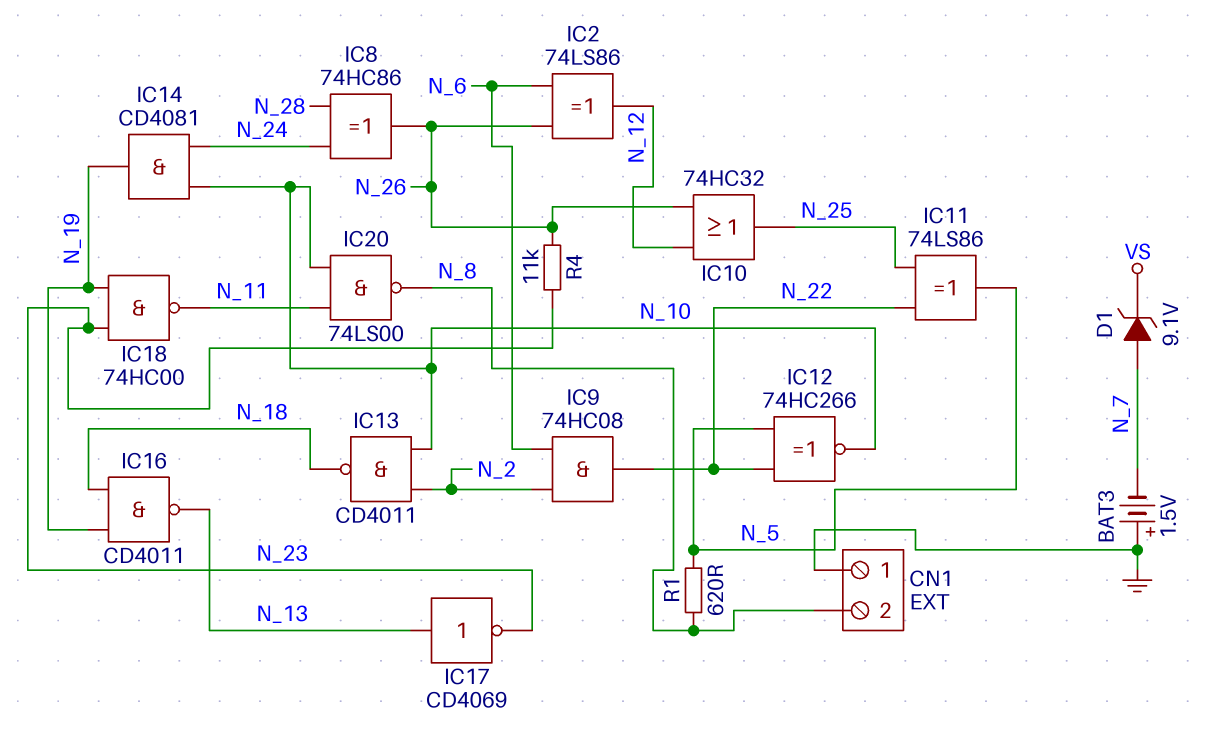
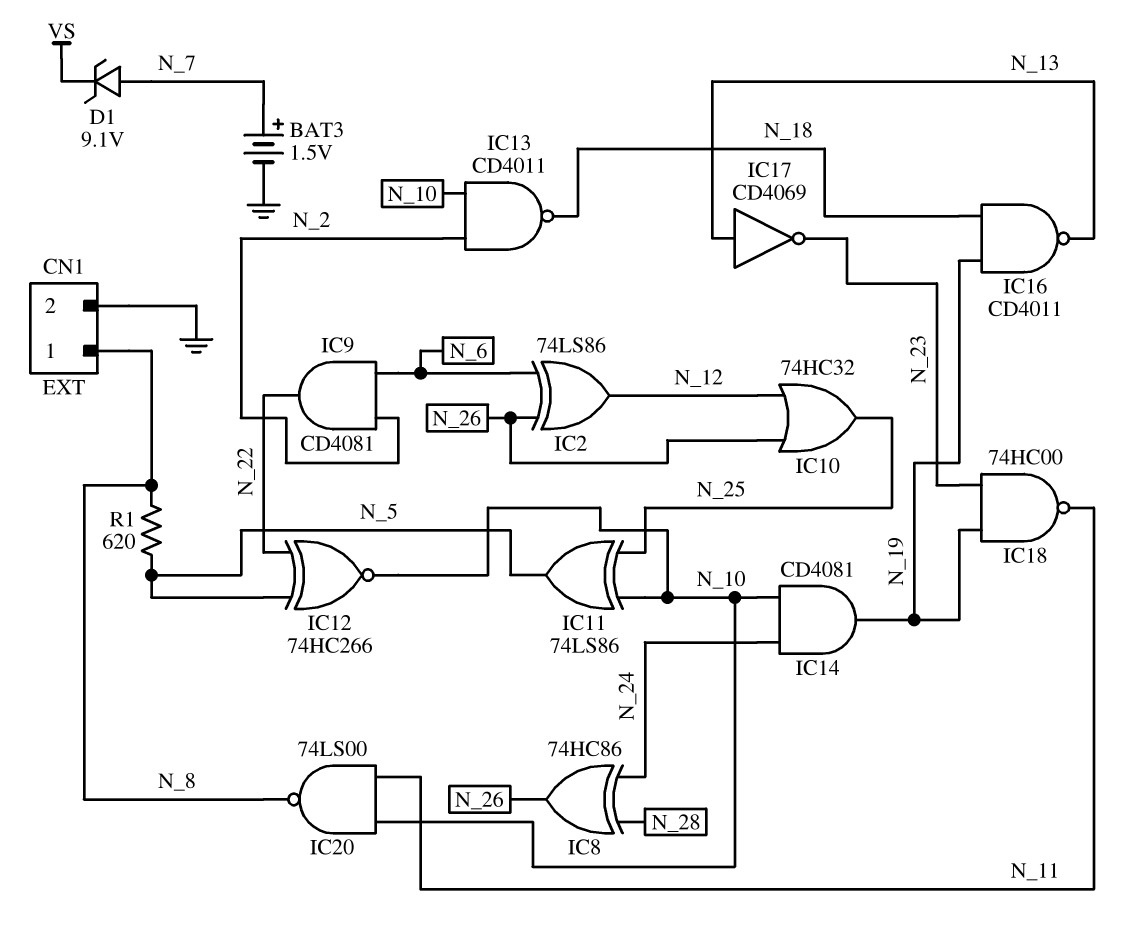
BAT3: 1.5V (plus GND, minus N_7) -> 1.5V (plus N_7, minus GND)
CN1 pin 1: GND -> N_8
CN1 pin 2: N_8 -> GND
IC9: AND 74HC08 (in N_2, in N_6, out N_22) -> AND CD4081 (in N_2, in N_6, out N_22)
IC11: XOR 74LS86 (in N_22, in N_25, out N_5) -> XOR 74LS86 (in N_10, in N_25, out N_5)
R4: 11k (N_23, N_26) -> none

